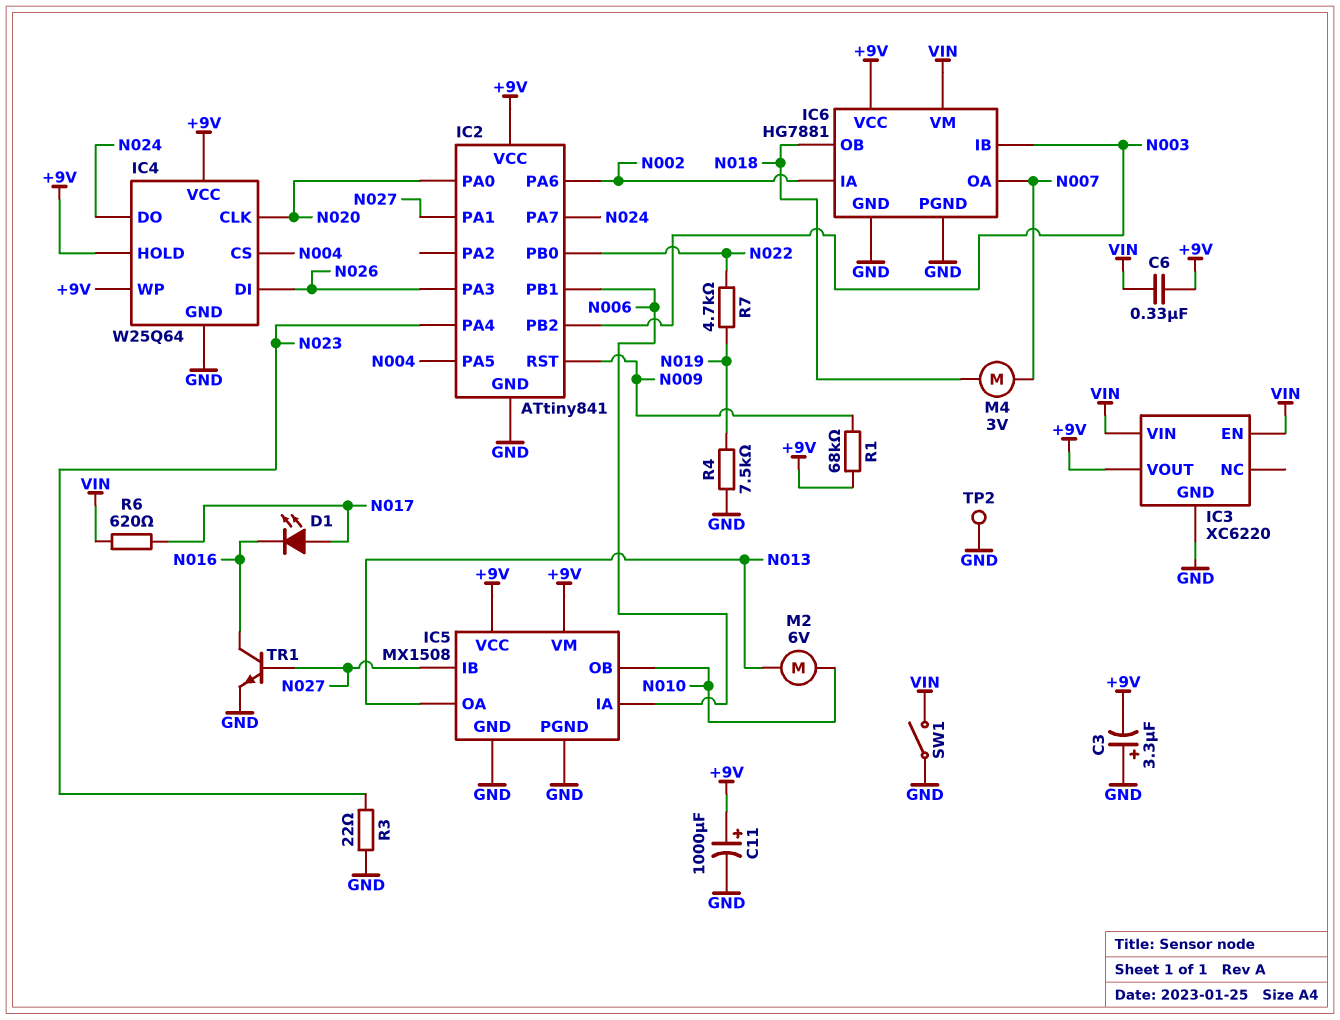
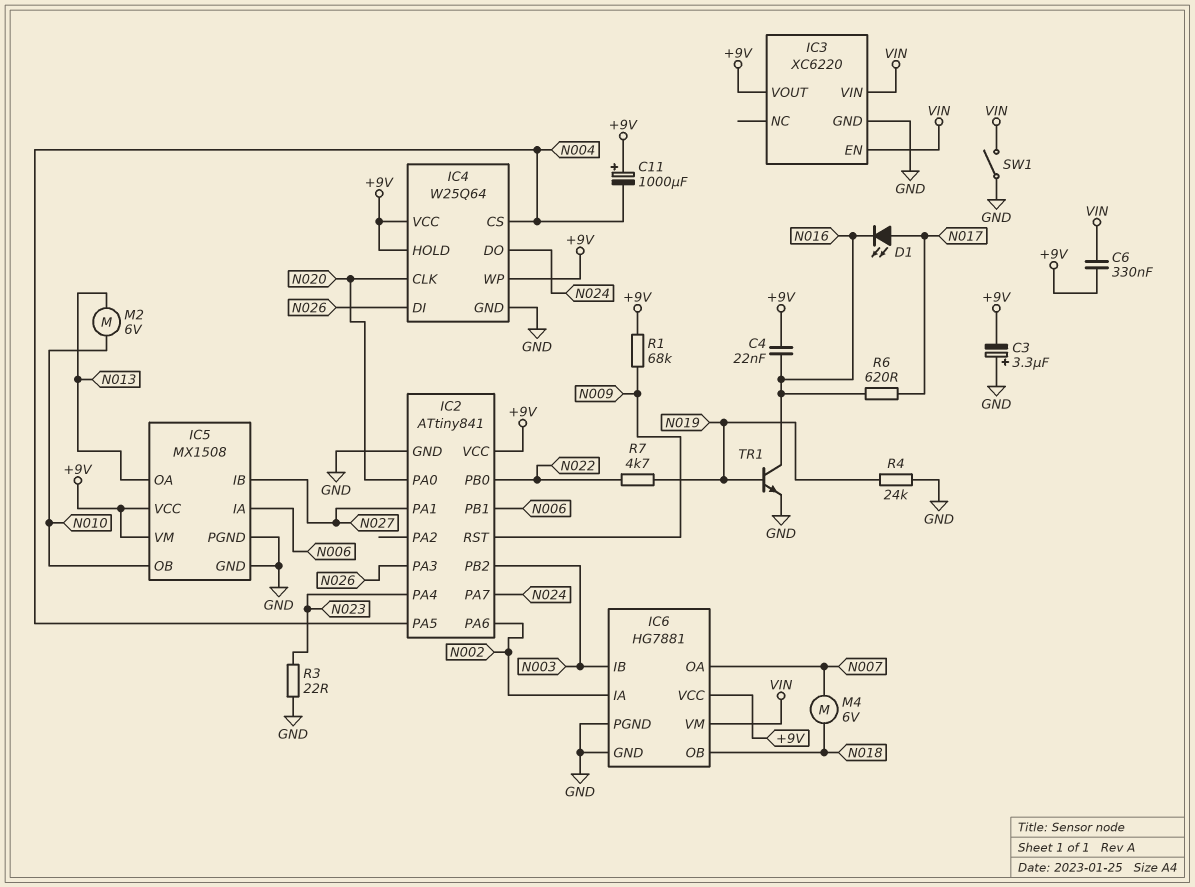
C4: none -> 22nF (+9V, N016)
C11: 1000uF (plus +9V, minus GND) -> 1000uF (plus +9V, minus N004)
M4: motor 3V (N007, N018) -> motor 6V (N007, N018)
R4: 7.5k (GND, N019) -> 24k (GND, N019)
R6: 620 (N017, VIN) -> 620 (N016, N017)
TP2: test point (GND) -> none
TR1: NPN (B N027, C N016, E GND) -> NPN (B N019, C N016, E GND)

